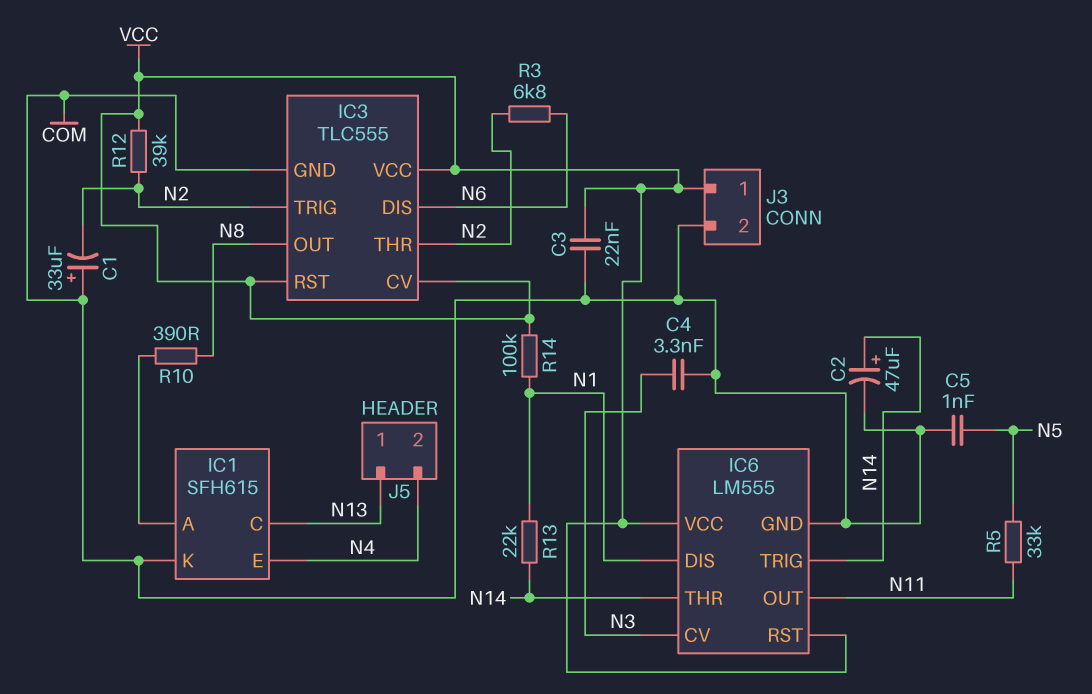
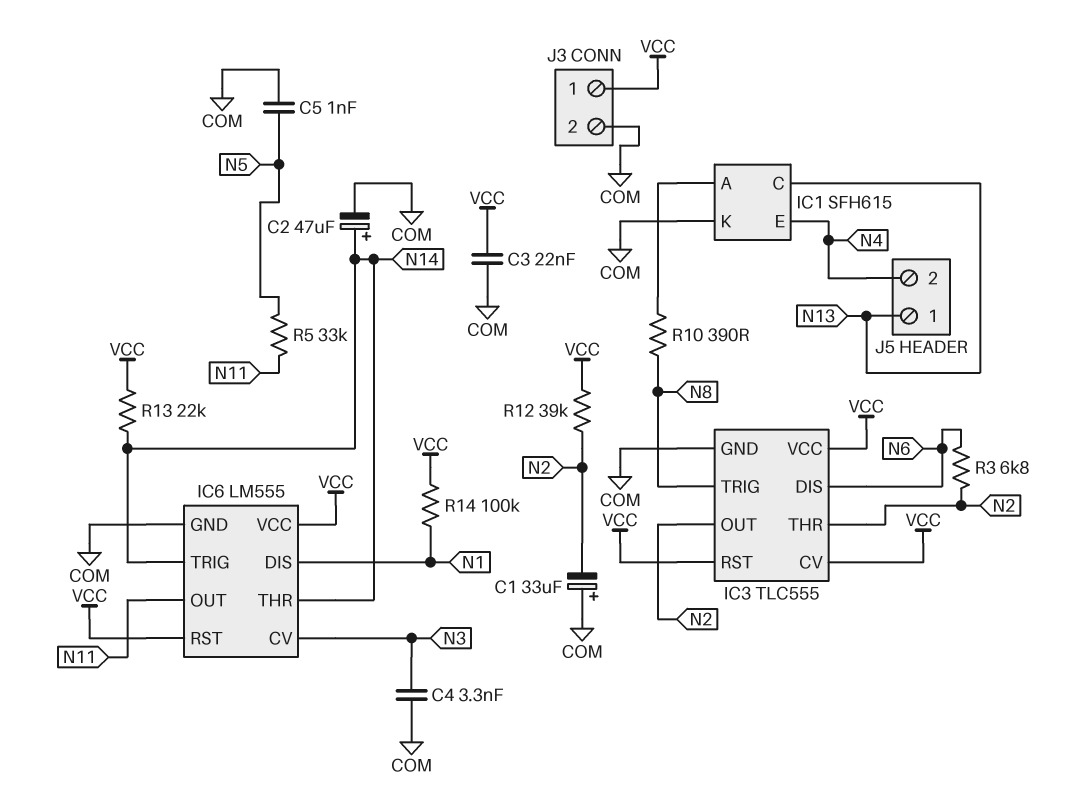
IC3 pin OUT: N8 -> N2
IC3 pin TRIG: N2 -> N8
R13: 22k (N1, N14) -> 22k (N14, VCC)

